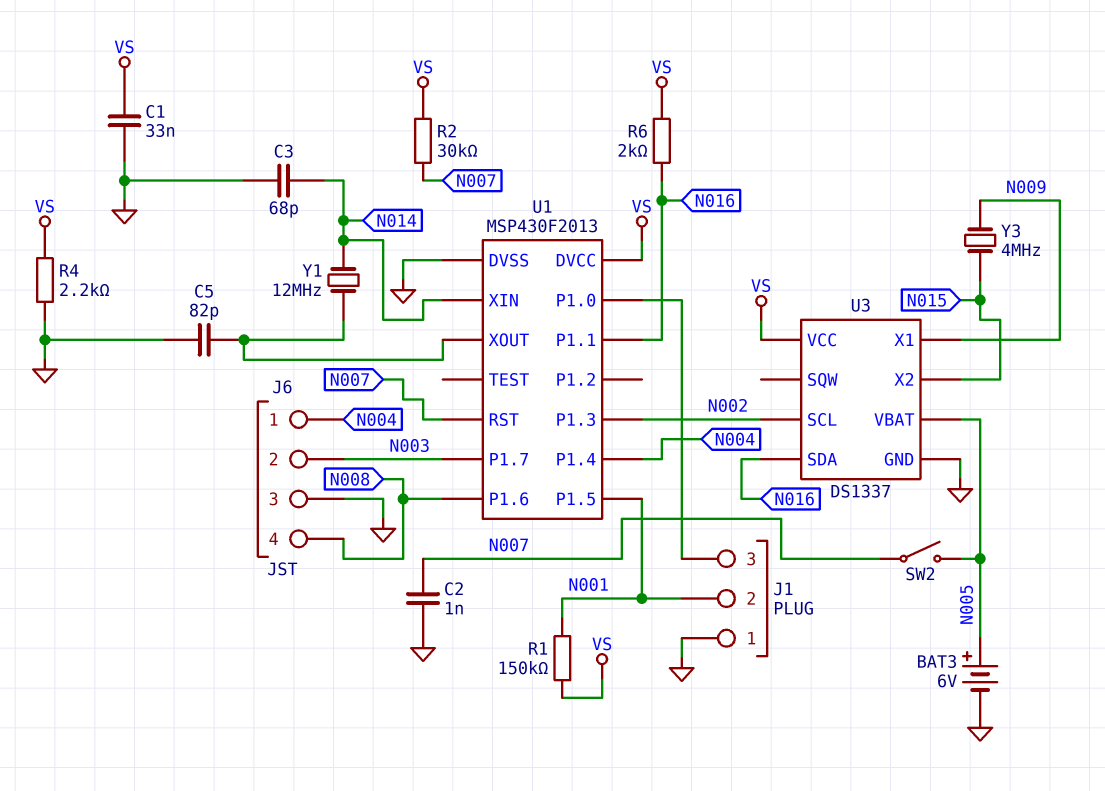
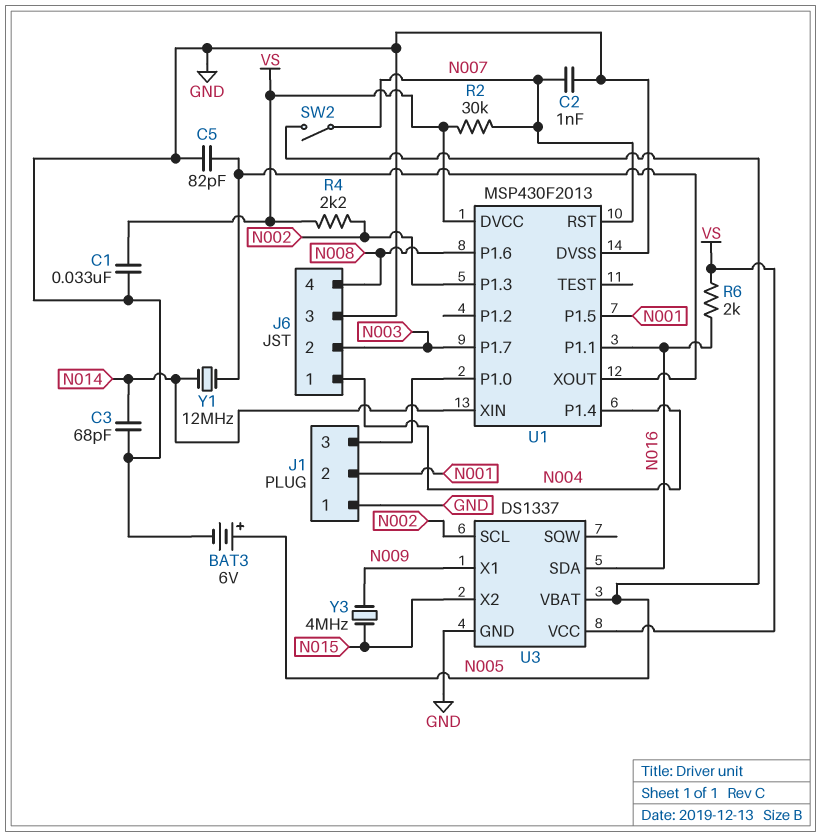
R1: 150k (N001, VS) -> none
R4: 2.2k (GND, VS) -> 2.2k (N002, VS)

